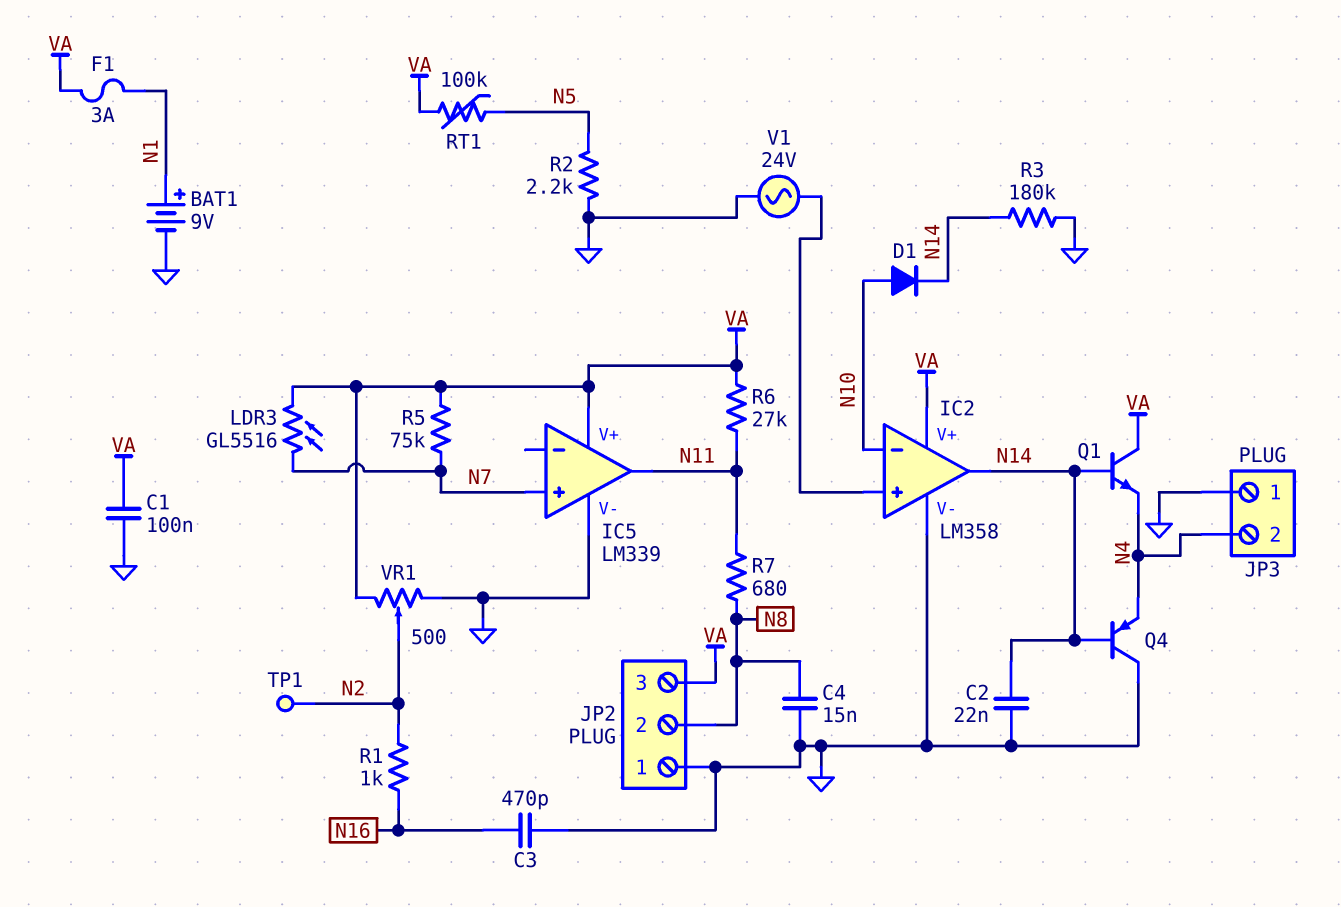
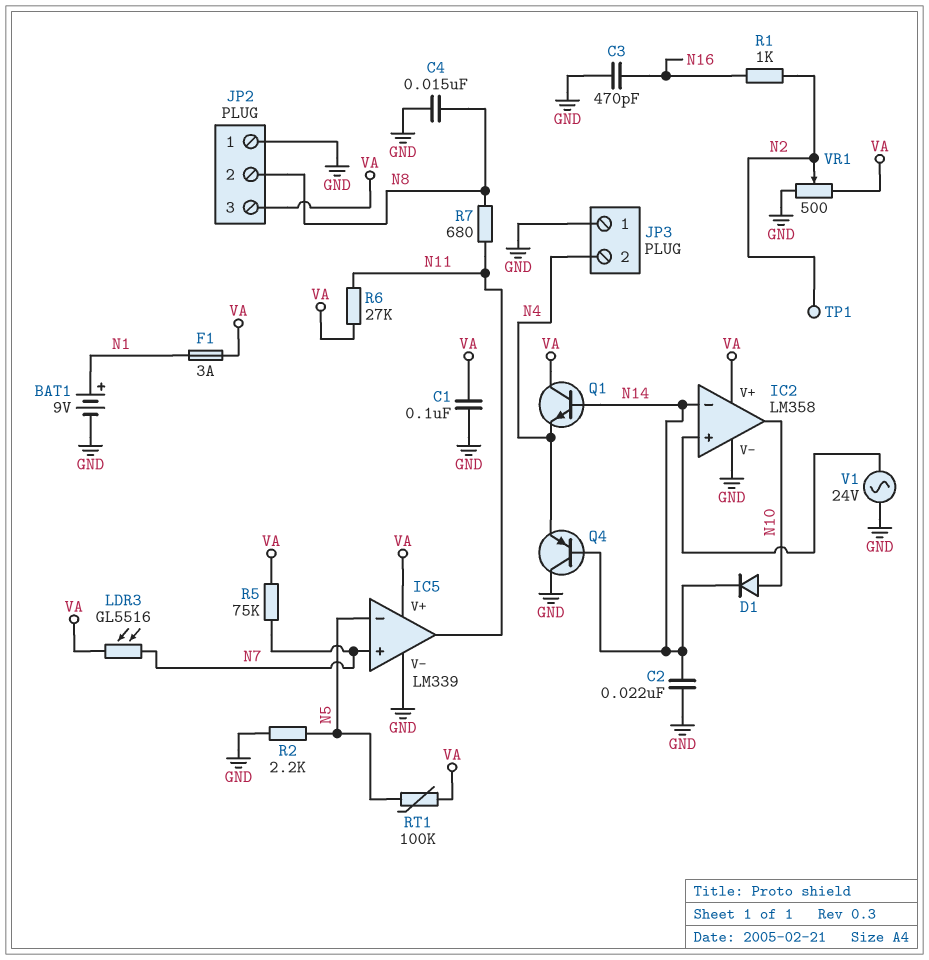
IC2 pin in-: N10 -> N14
IC2 pin out: N14 -> N10
IC5 pin in-: none -> N5
R3: 180k (GND, N14) -> none

